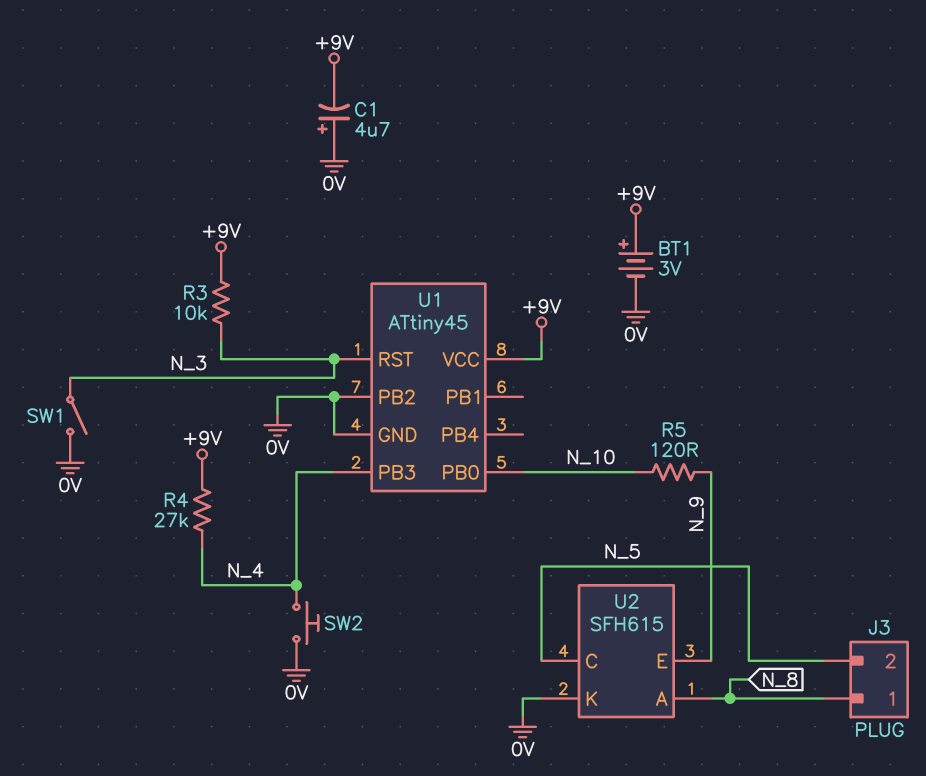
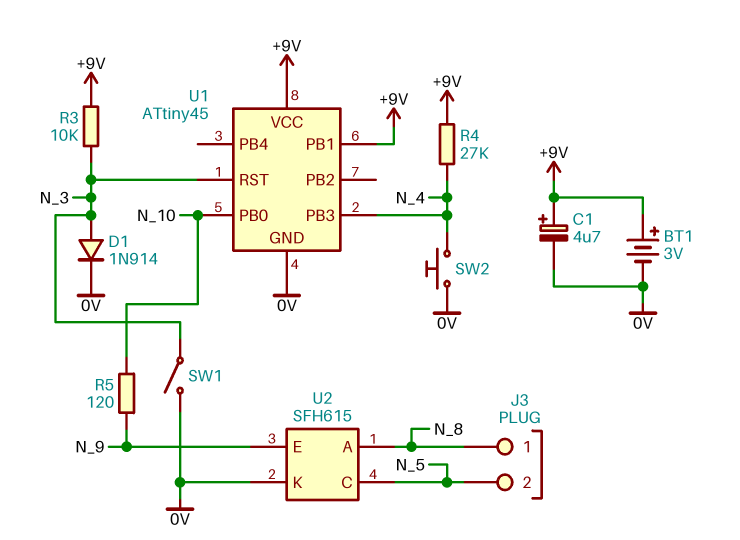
C1: 4.7uF (plus 0V, minus +9V) -> 4.7uF (plus +9V, minus 0V)
D1: none -> diode 1N914 (A N_3, K 0V)
U1 pin PB1: none -> +9V
U1 pin PB2: 0V -> none

